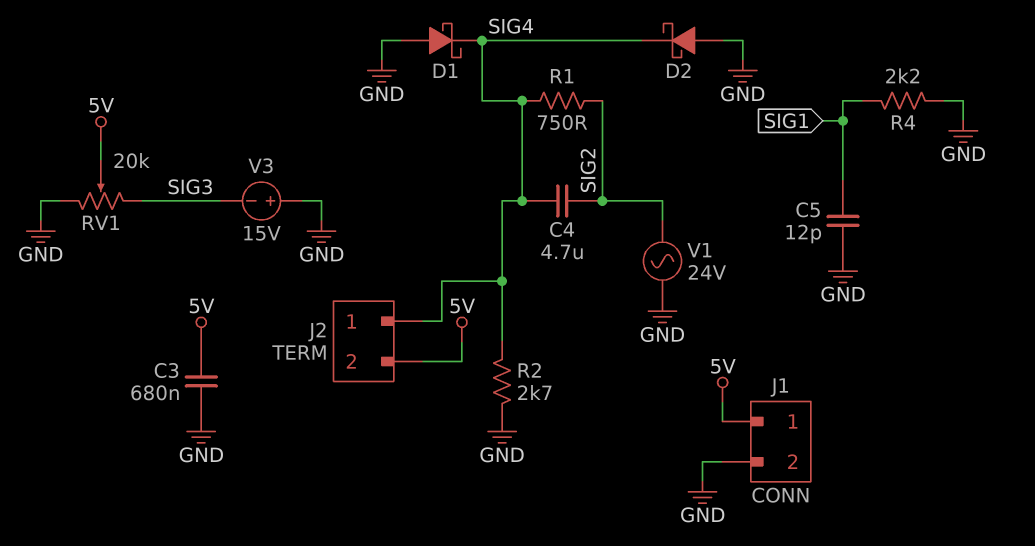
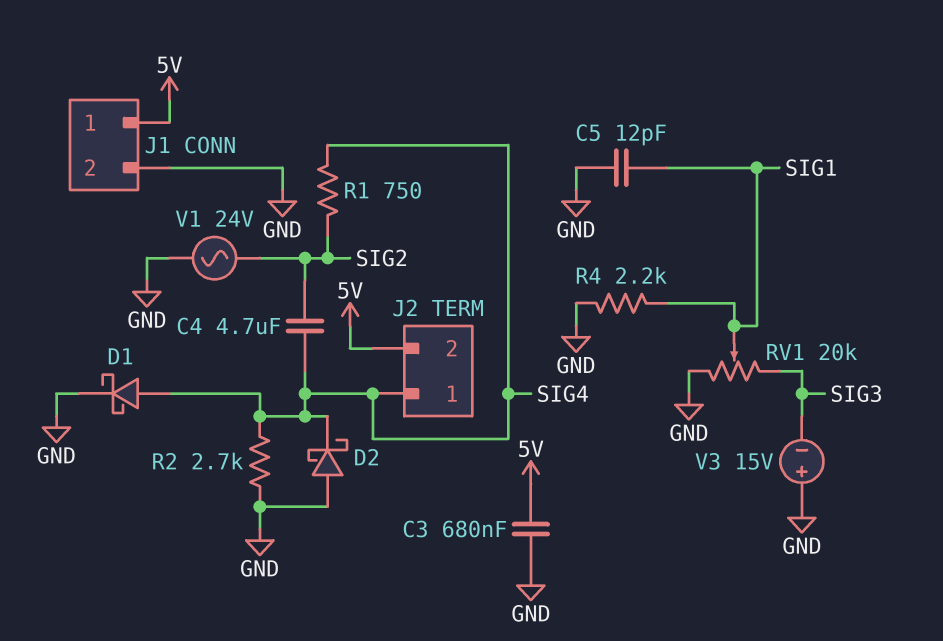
D1: schottky (A GND, K SIG4) -> schottky (A SIG4, K GND)
RV1: 20k (GND, SIG3, wiper 5V) -> 20k (GND, SIG3, wiper SIG1)

